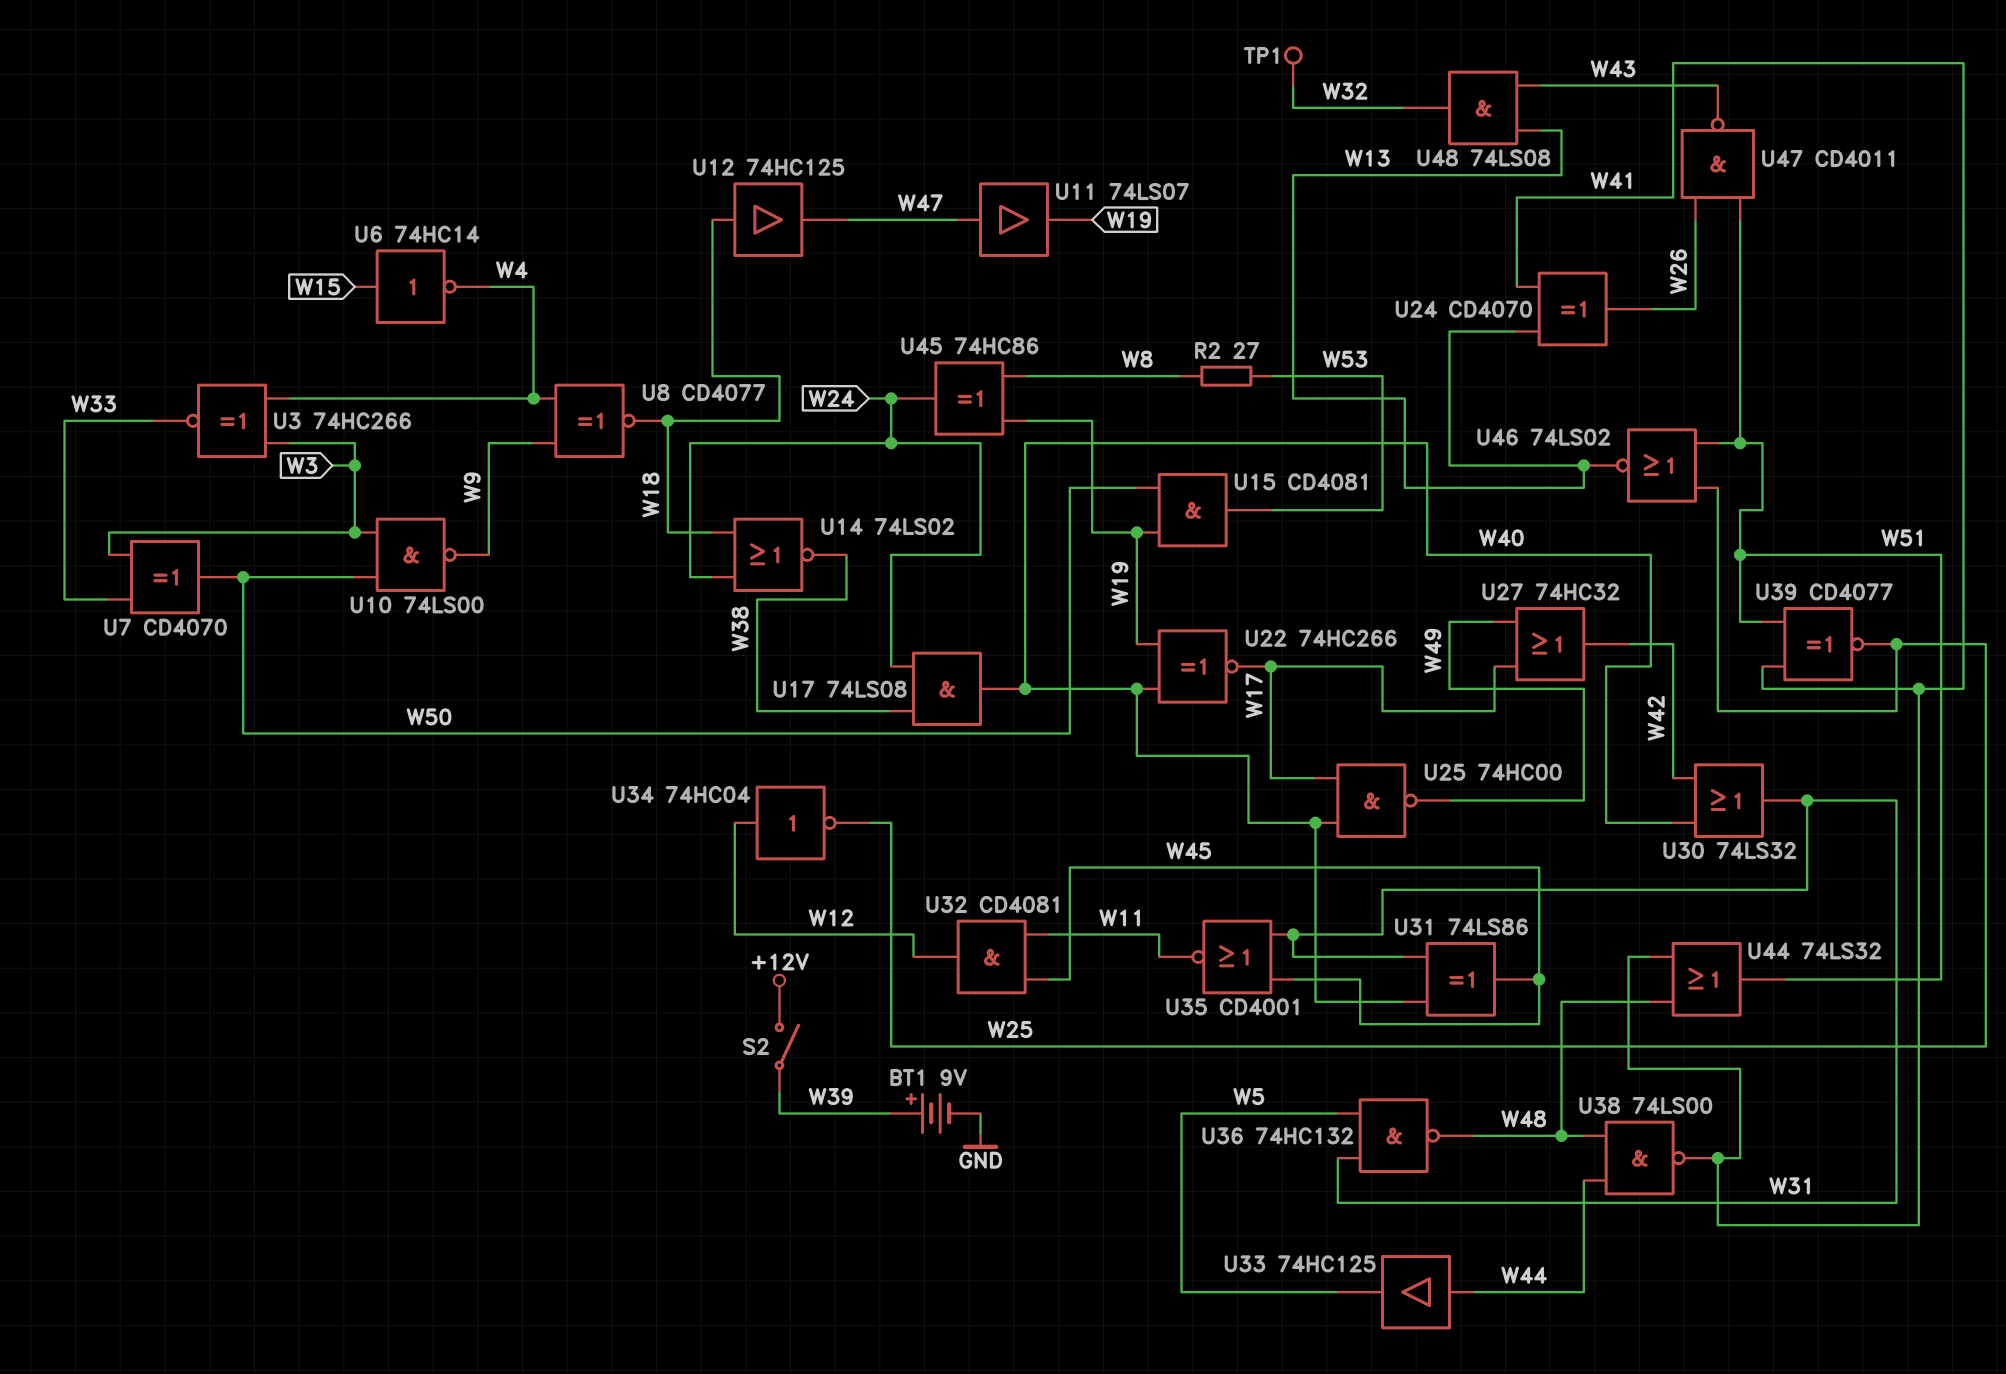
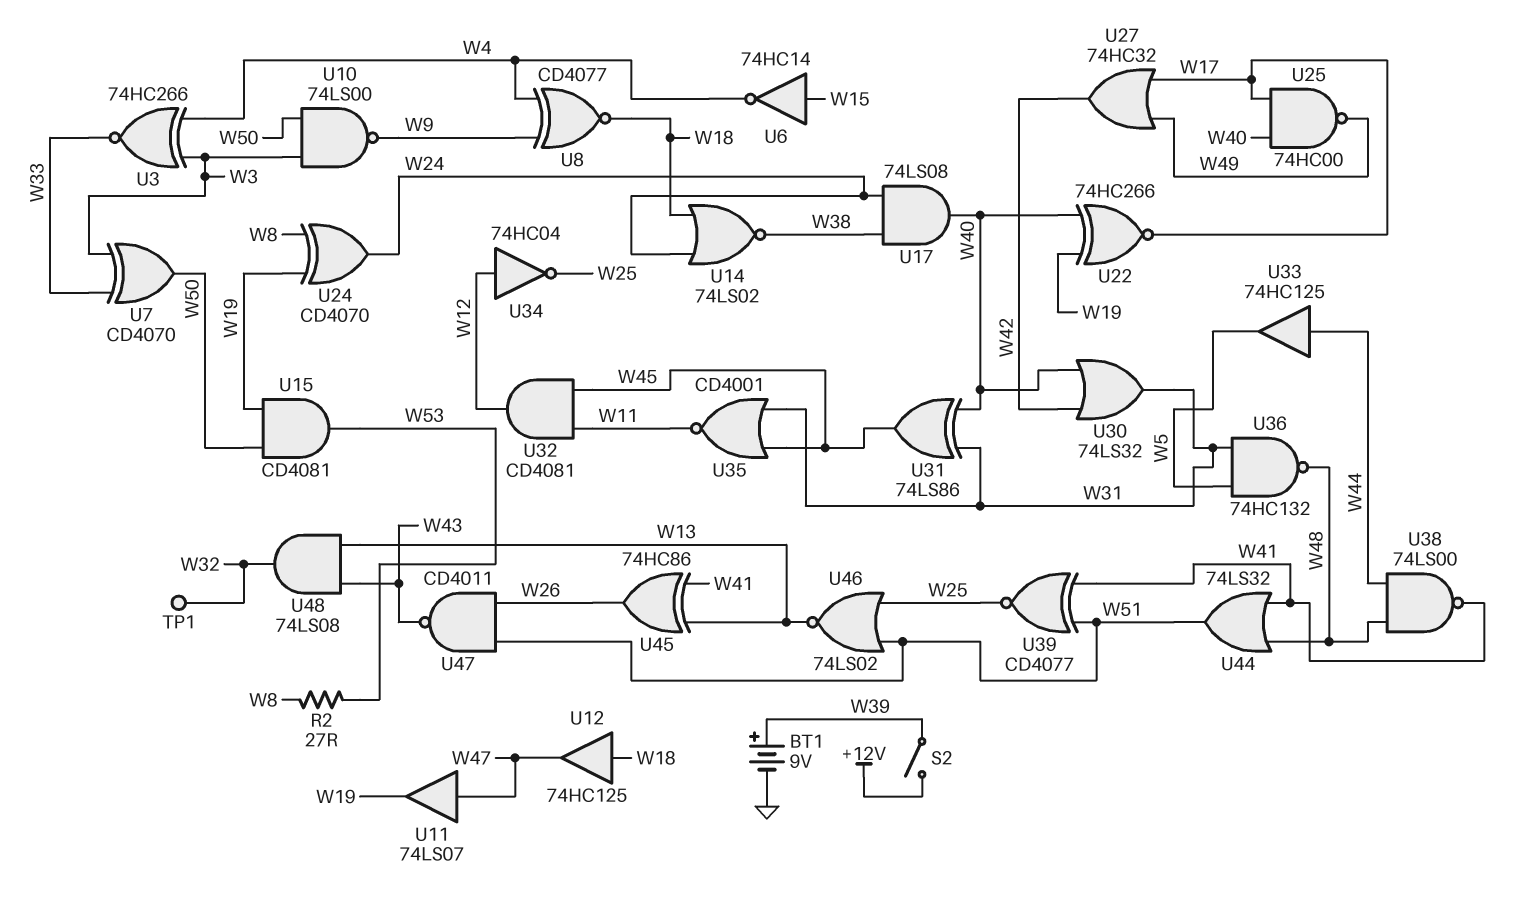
U24: XOR CD4070 (in W13, in W41, out W26) -> XOR CD4070 (in W8, in W19, out W24)
U45: XOR 74HC86 (in W8, in W19, out W24) -> XOR 74HC86 (in W13, in W41, out W26)

